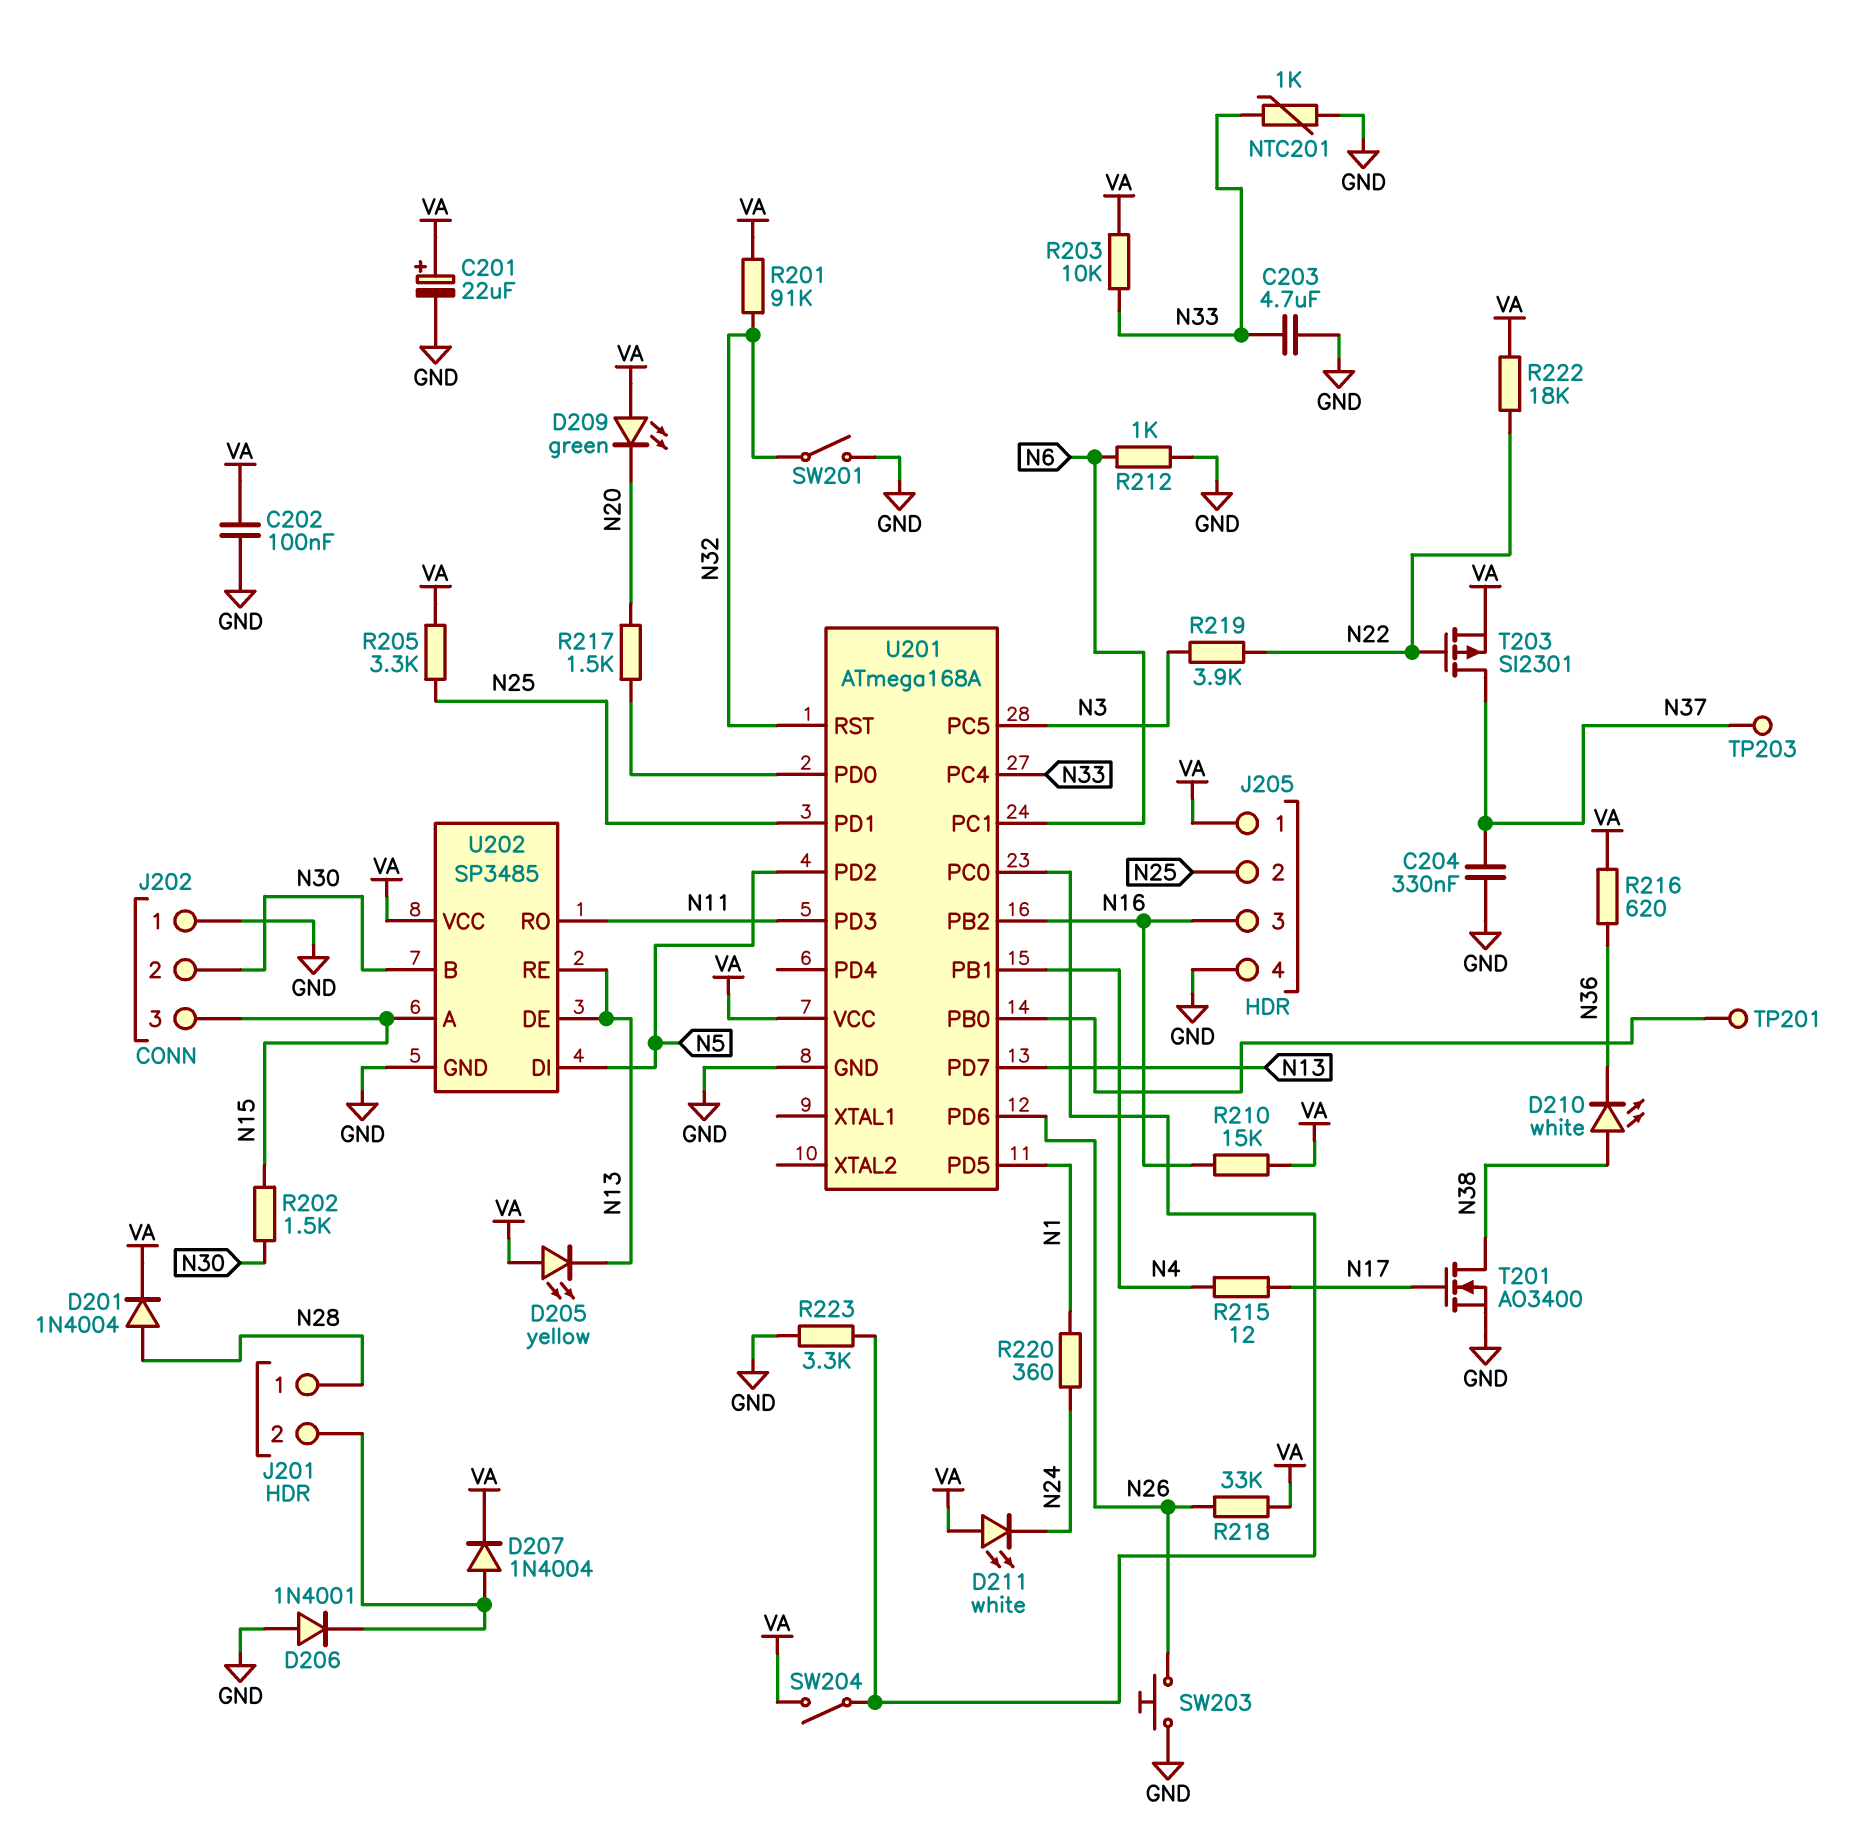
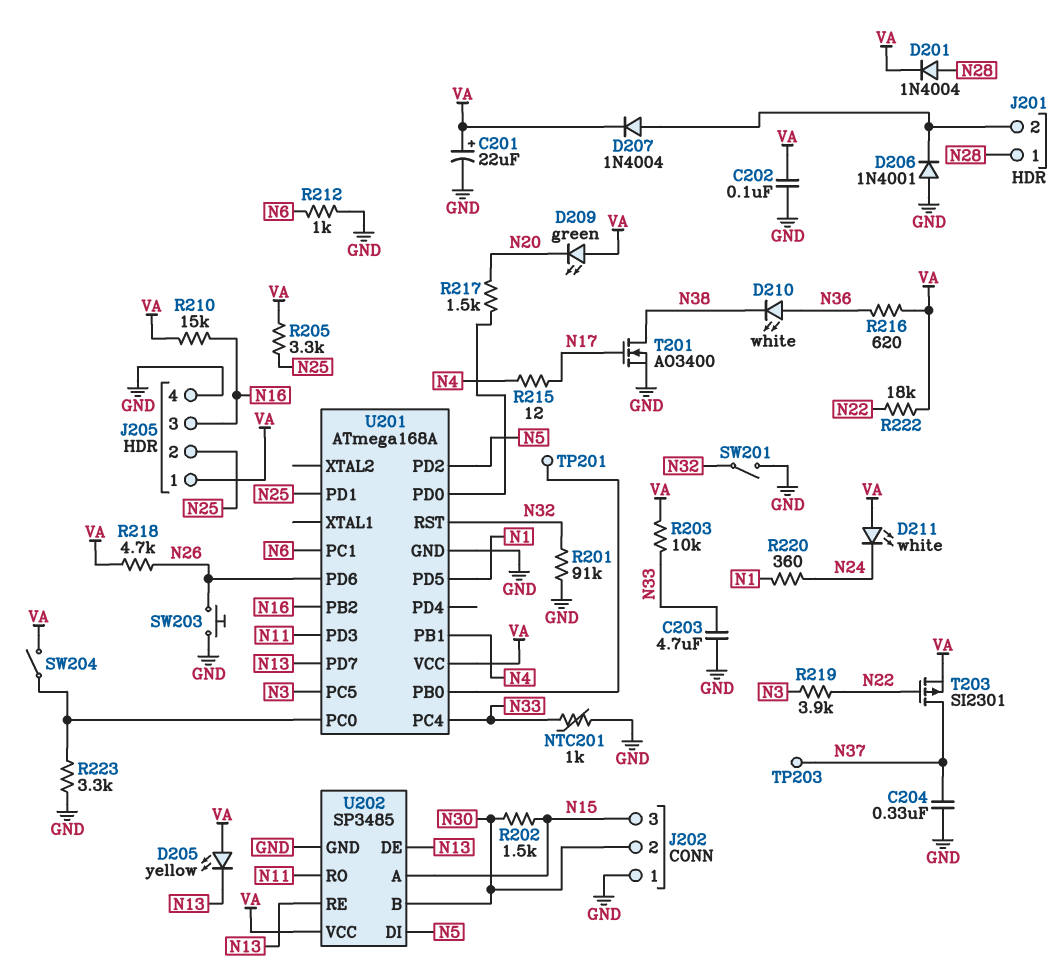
D210: LED white (A N38, K N36) -> LED white (A N36, K N38)
R201: 91k (N32, VA) -> 91k (GND, N32)
R218: 33k (N26, VA) -> 4.7k (N26, VA)

